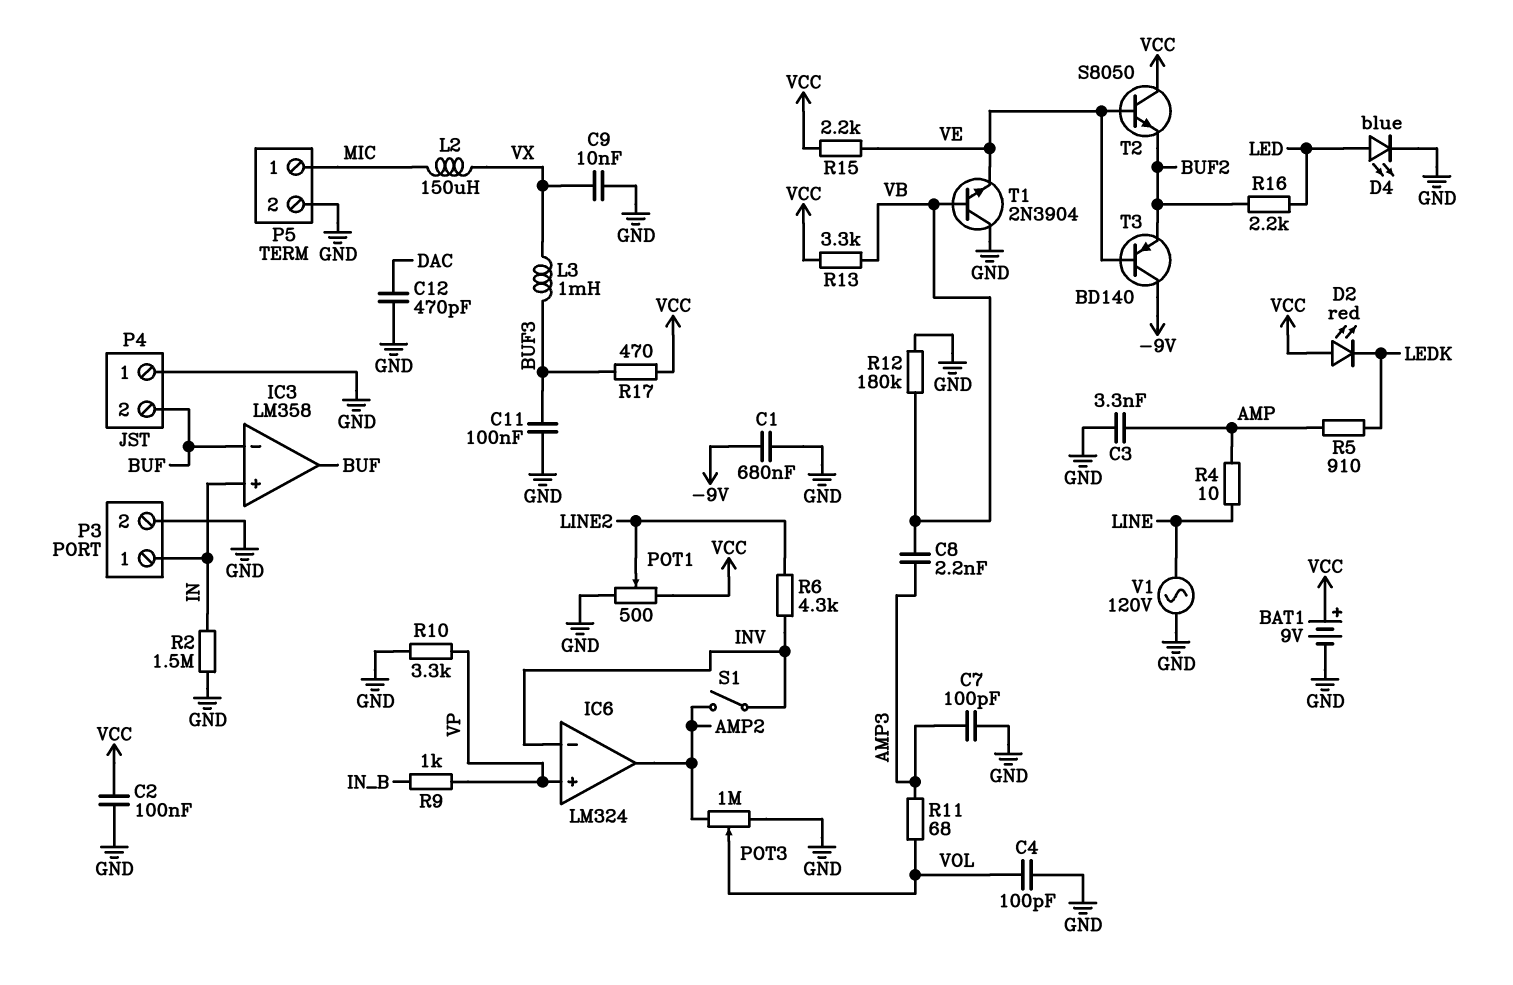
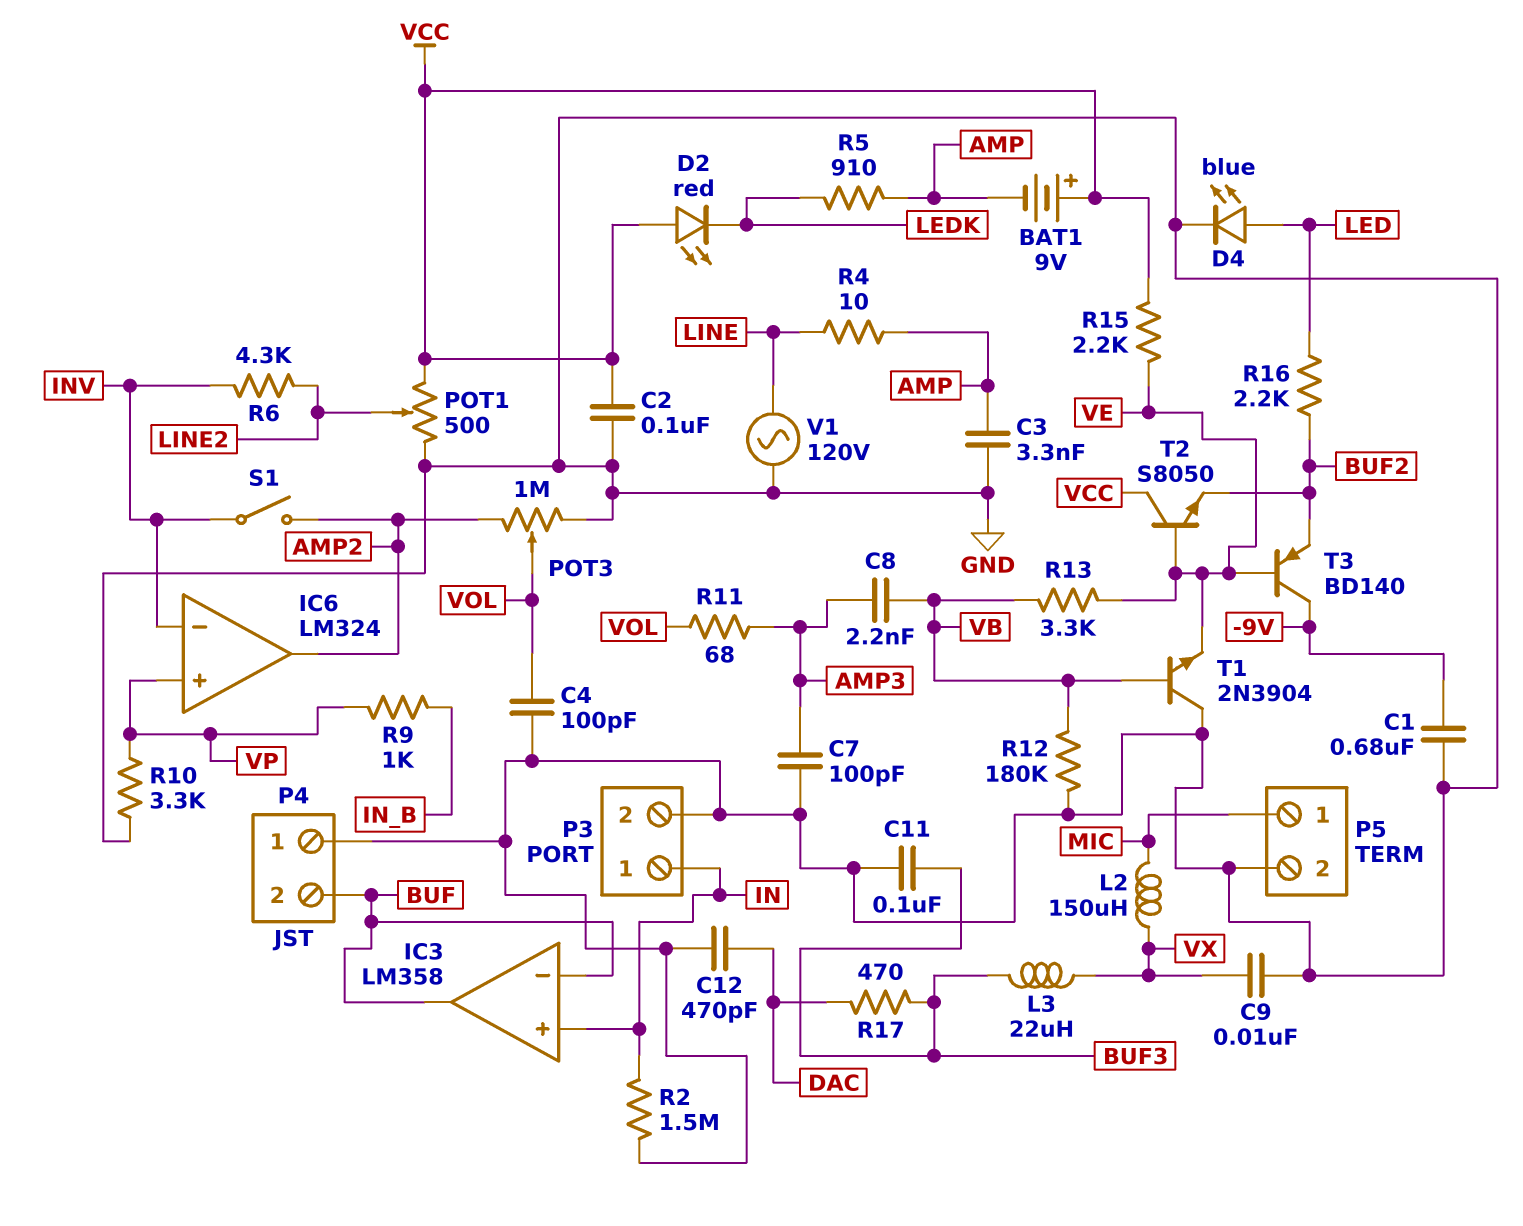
BAT1: 9V (plus VCC, minus GND) -> 9V (plus VCC, minus AMP)
L3: 1mH (BUF3, VX) -> 22uH (BUF3, VX)
R13: 3.3k (VB, VCC) -> 3.3k (VB, VE)
R17: 470 (BUF3, VCC) -> 470 (BUF3, DAC)

